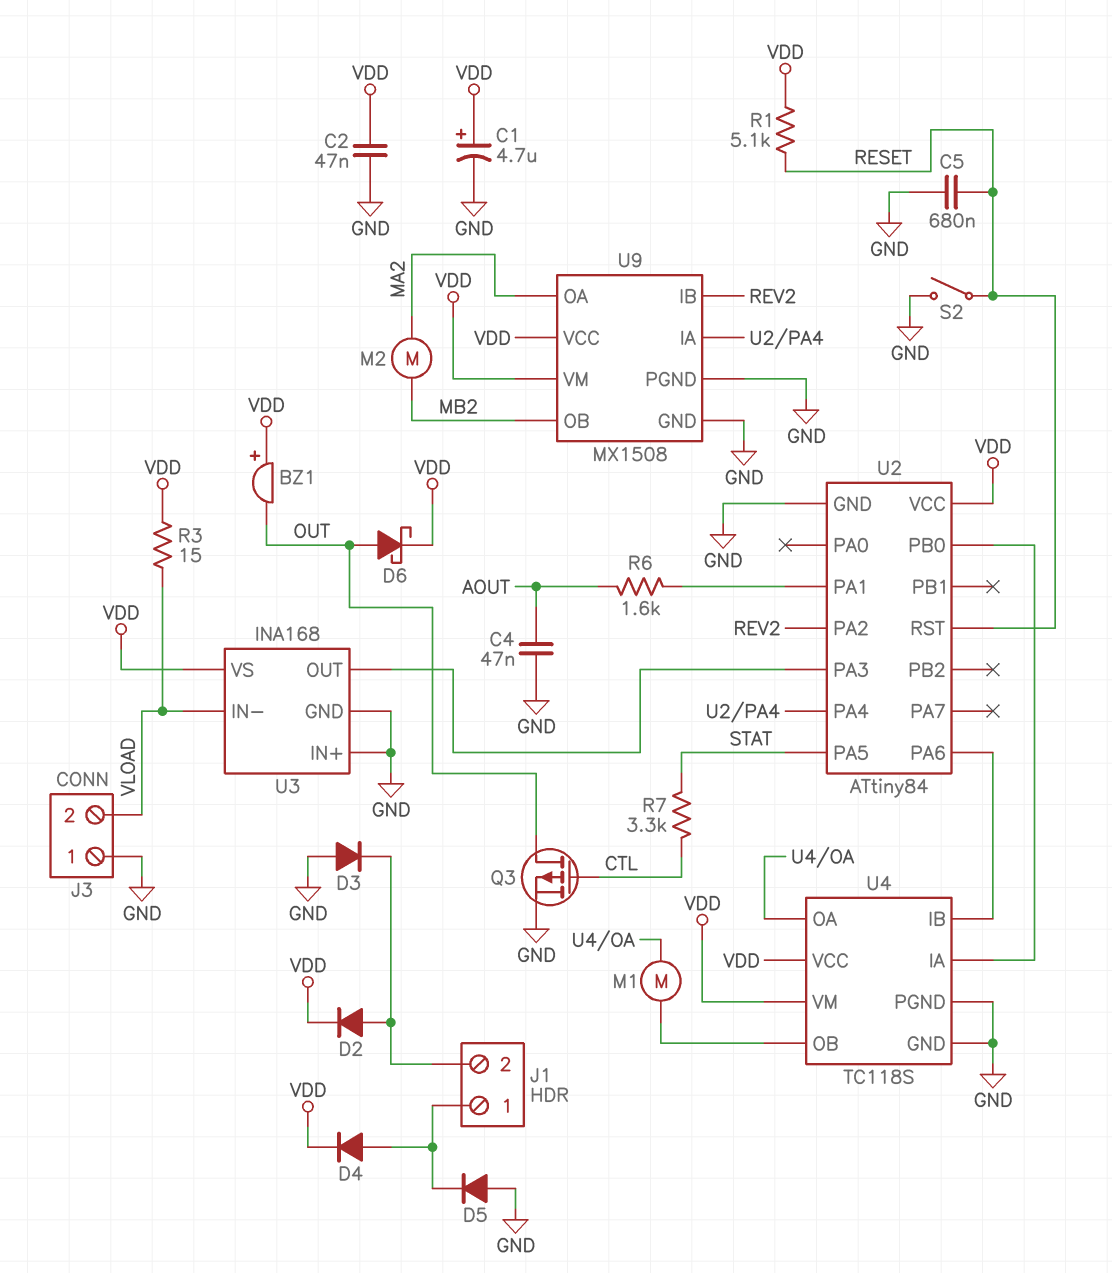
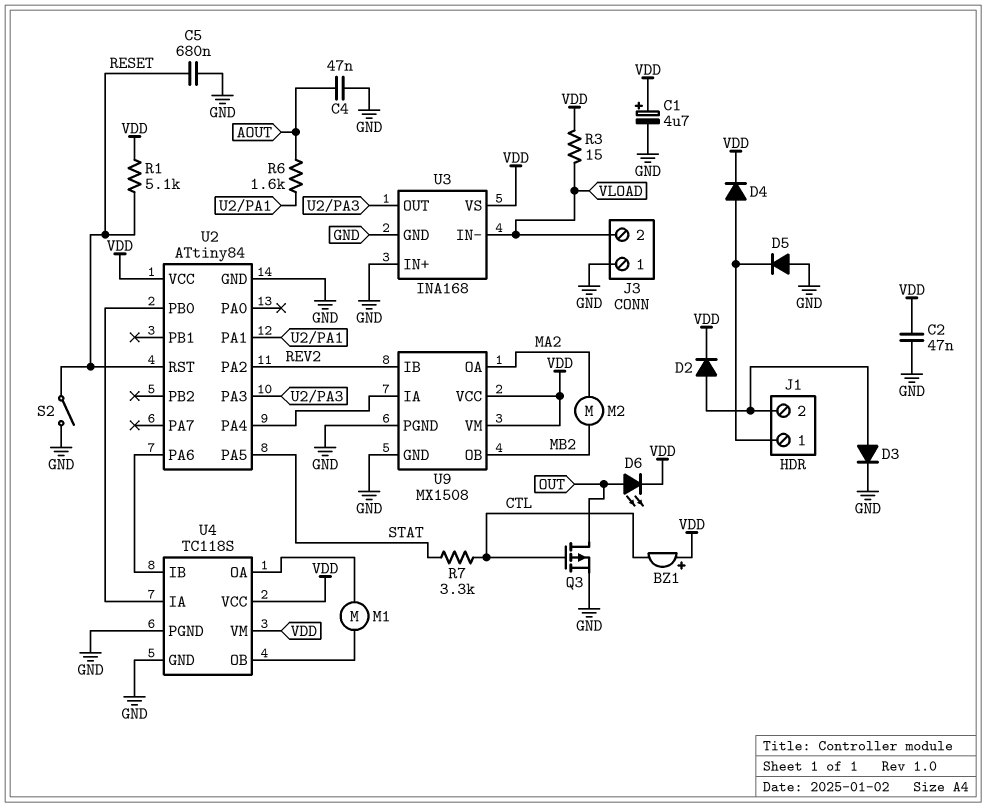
BZ1: buzzer (plus VDD, minus OUT) -> buzzer (plus VDD, minus CTL)
D3: diode (A GND, K J1/2) -> diode (A J1/2, K GND)
D6: schottky (A OUT, K VDD) -> LED (A OUT, K VDD)

